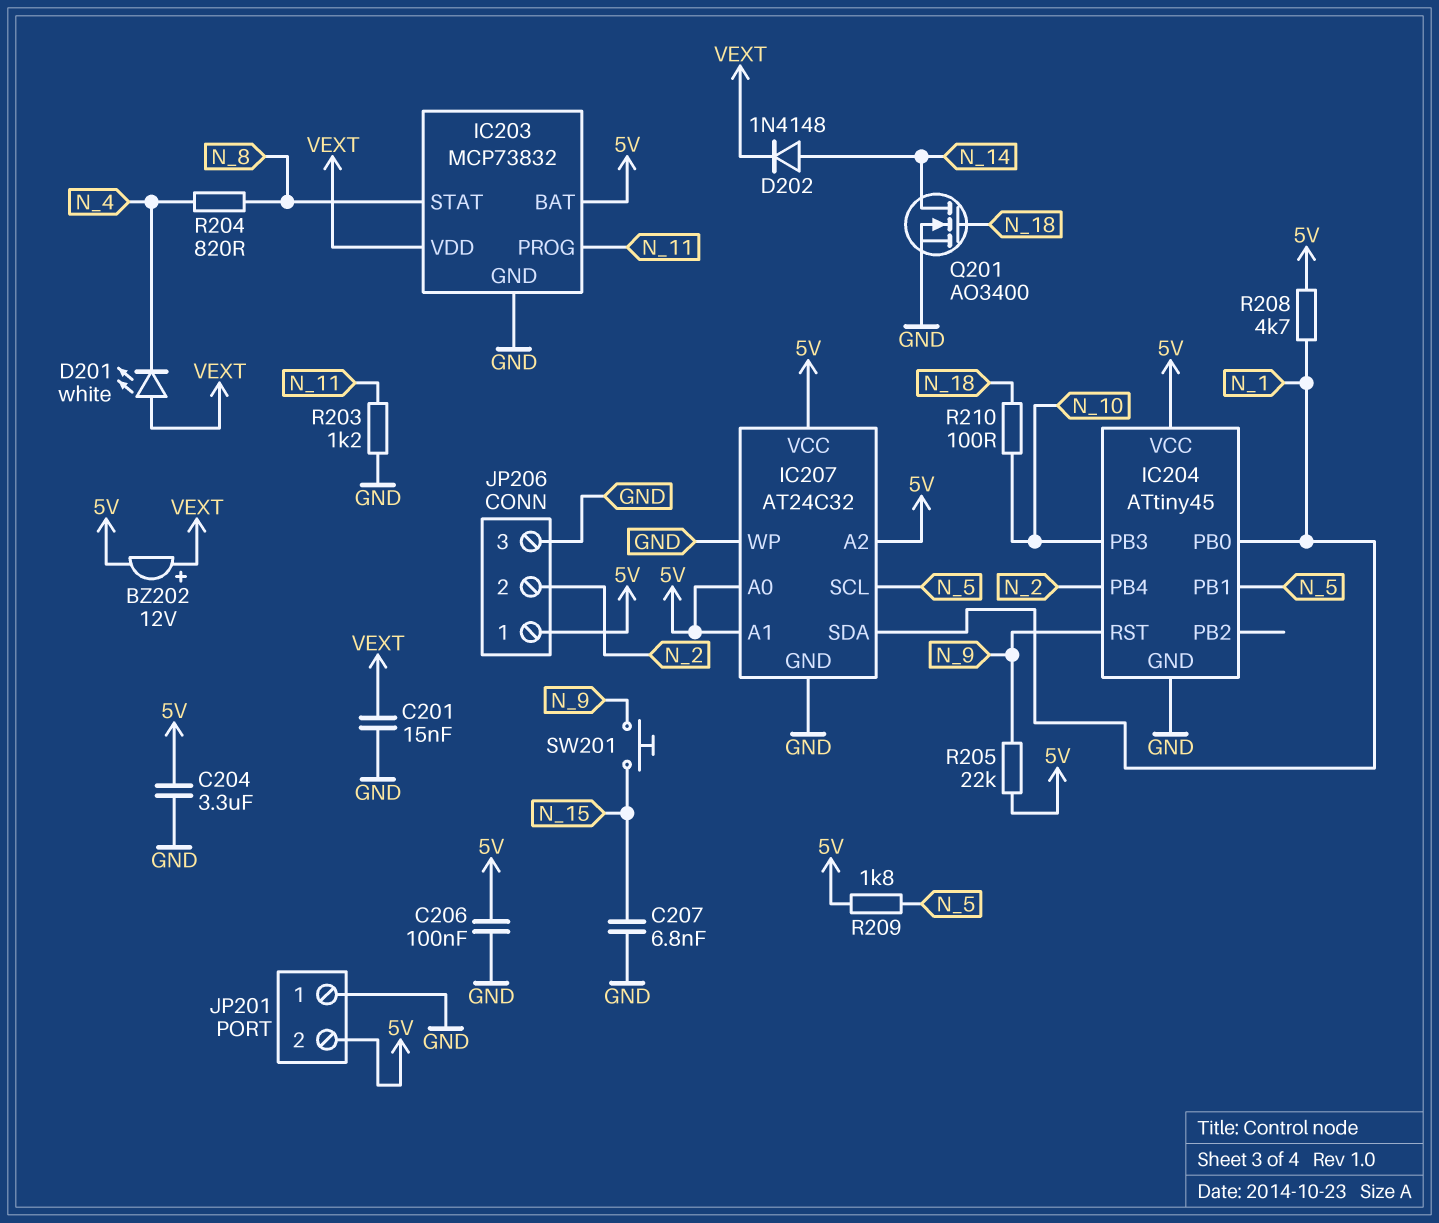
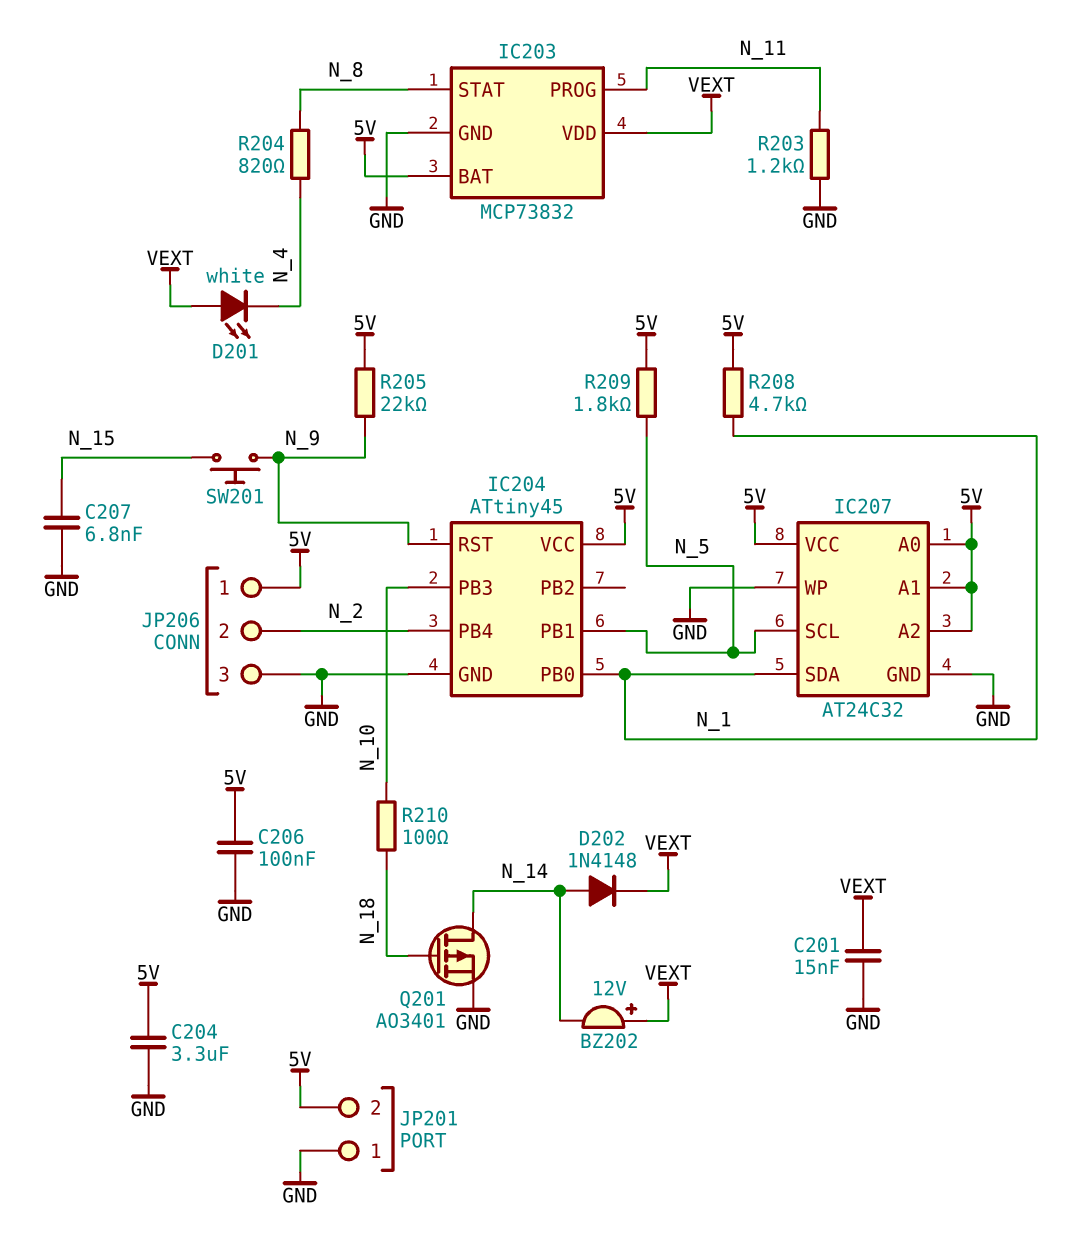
BZ202: buzzer 12V (plus VEXT, minus 5V) -> buzzer 12V (plus VEXT, minus N_14)
Q201: NMOS AO3400 (G N_18, D N_14, S GND) -> PMOS AO3401 (G N_18, D N_14, S GND)

